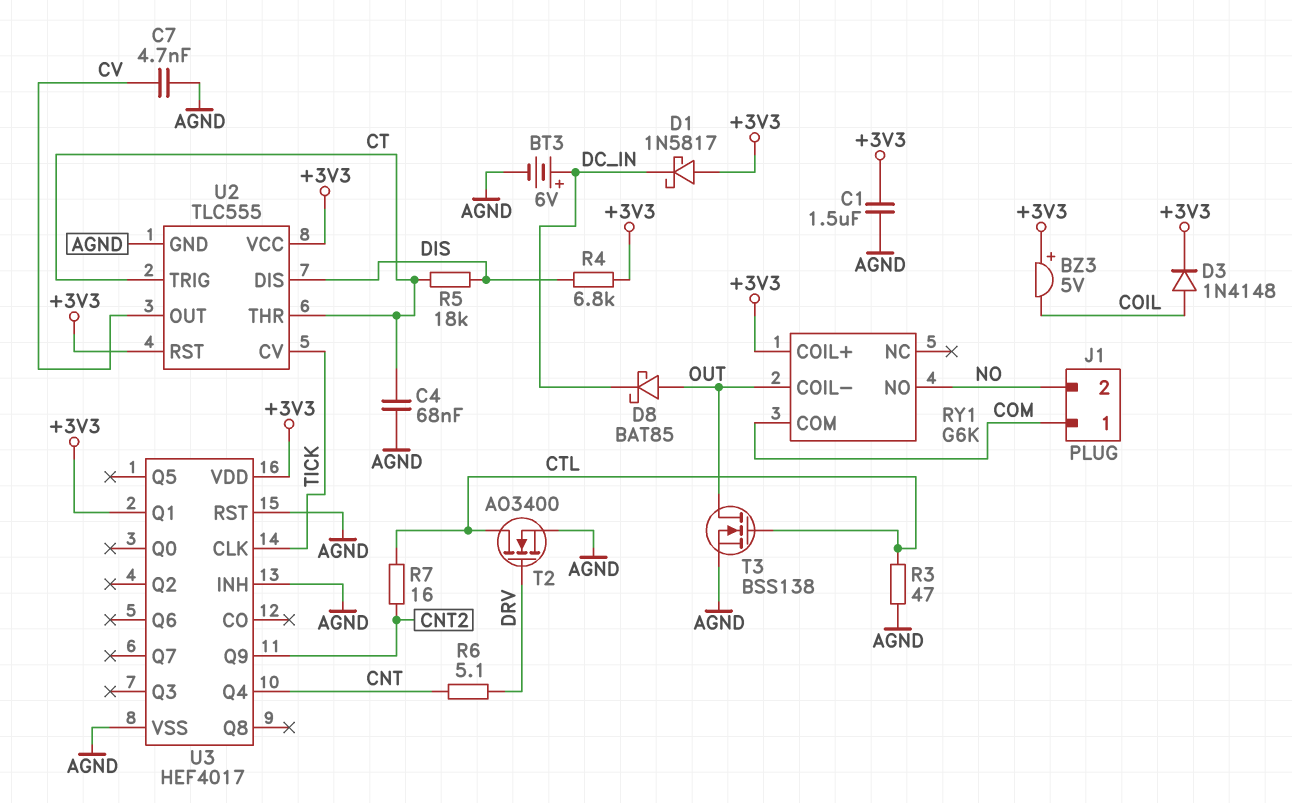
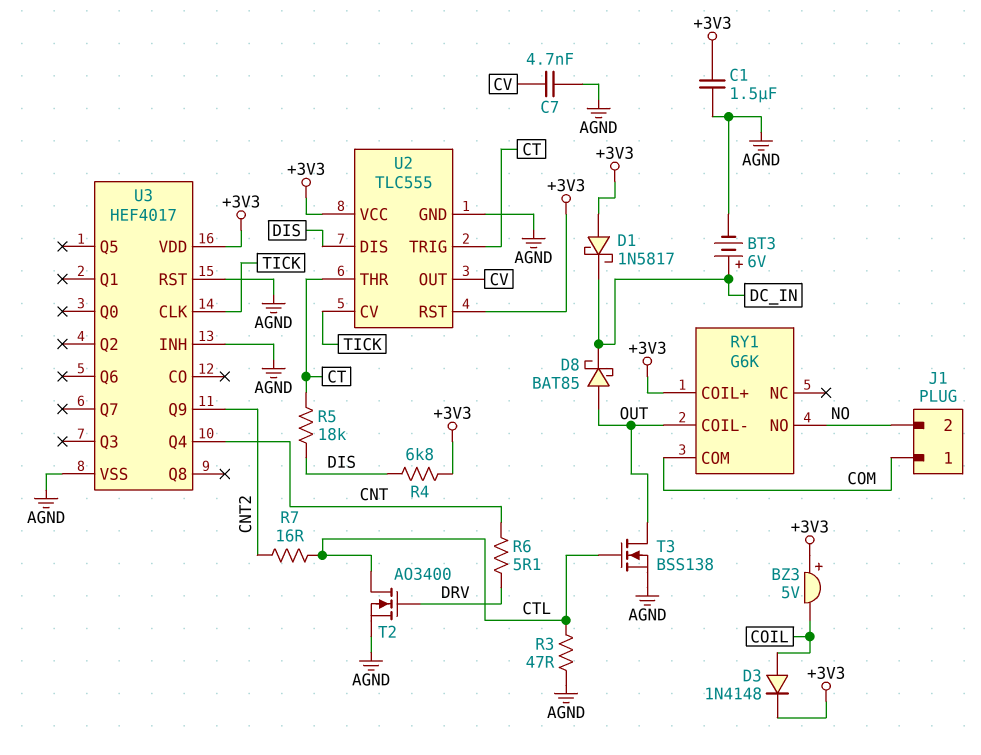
C4: 68nF (AGND, CT) -> none
U3 pin Q1: +3V3 -> none

